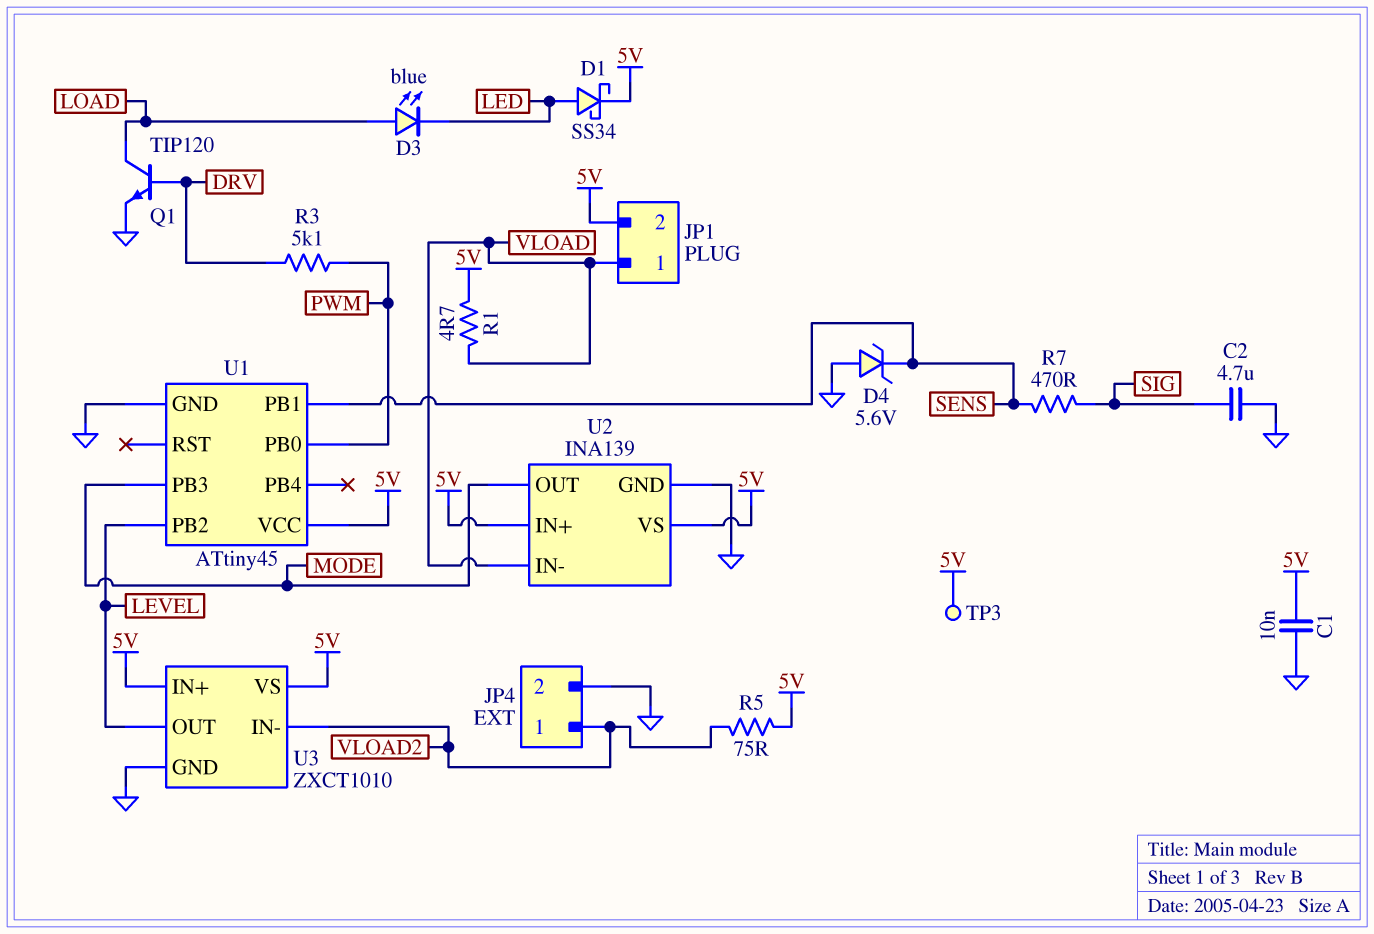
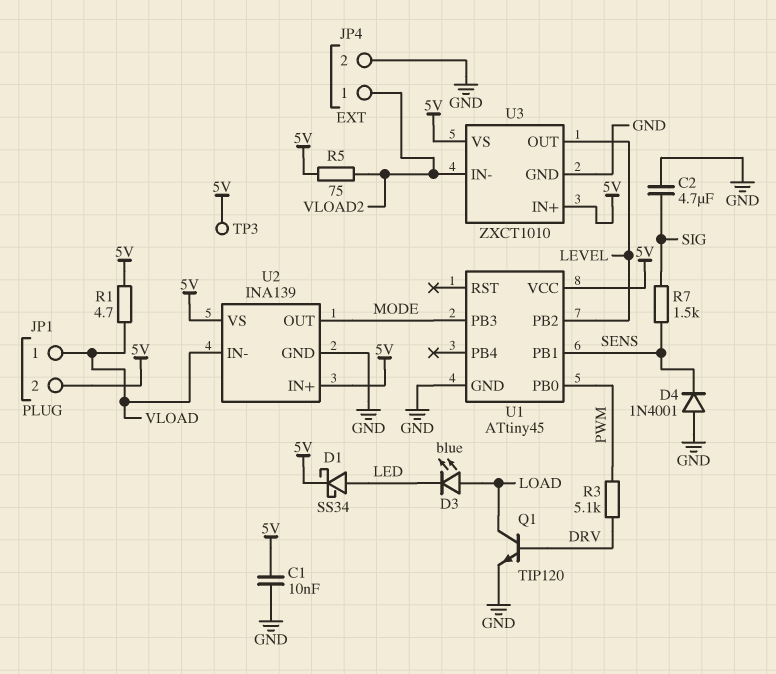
D4: zener 5.6V (A GND, K SENS) -> diode 1N4001 (A GND, K SENS)
R7: 470 (SENS, SIG) -> 1.5k (SENS, SIG)

